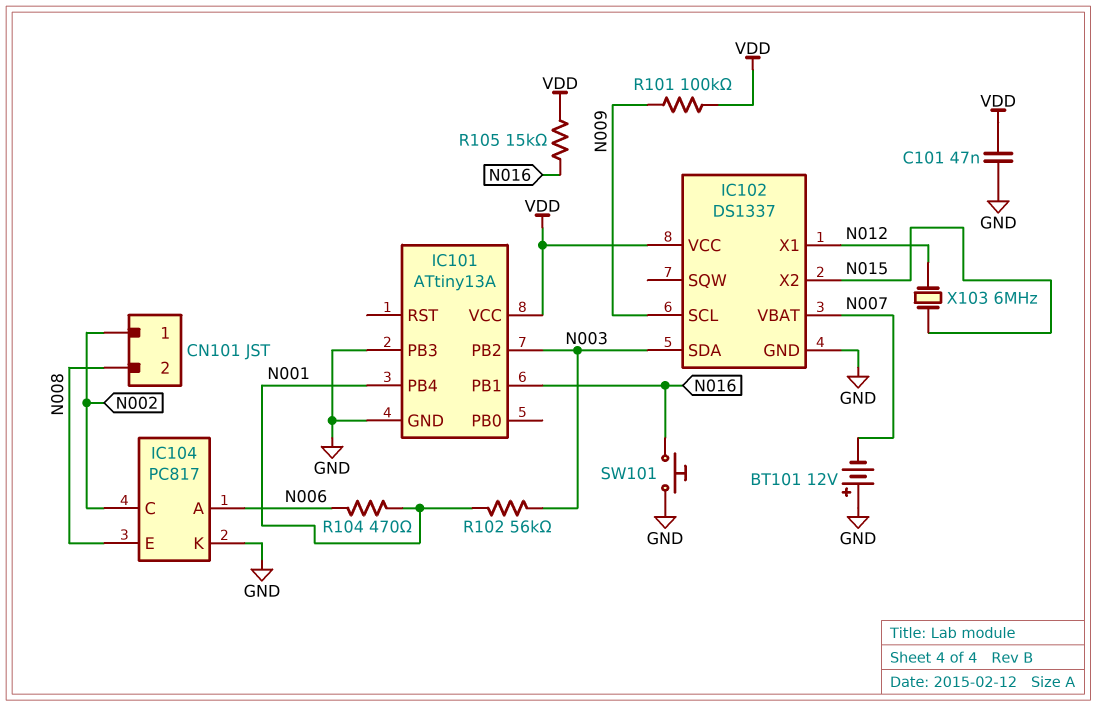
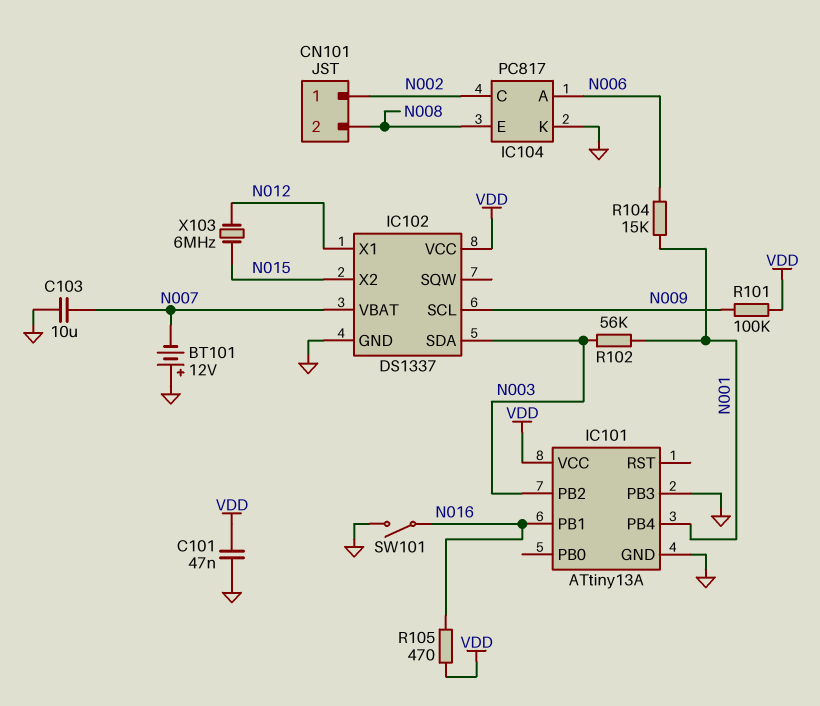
C103: none -> 10uF (GND, N007)
R104: 470 (N001, N006) -> 15k (N001, N006)
R105: 15k (N016, VDD) -> 470 (N016, VDD)
SW101: button (GND, N016) -> switch (GND, N016)

